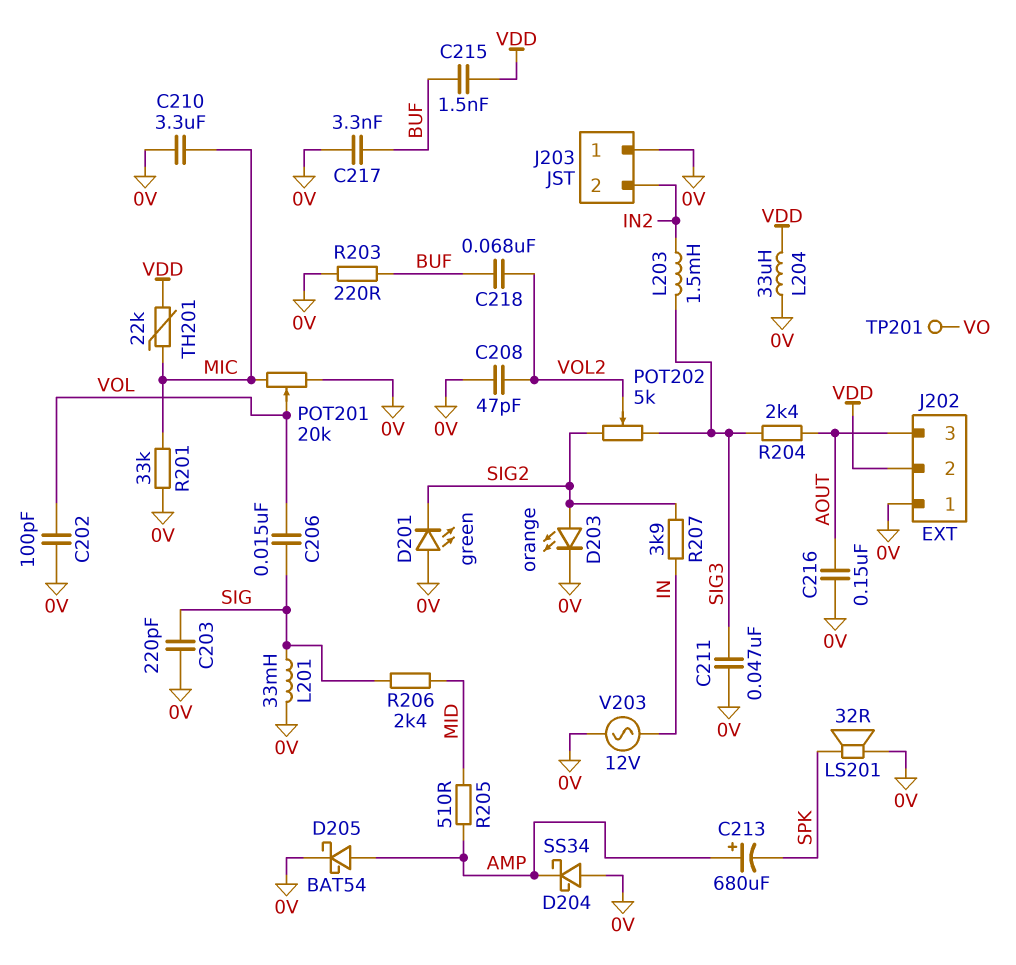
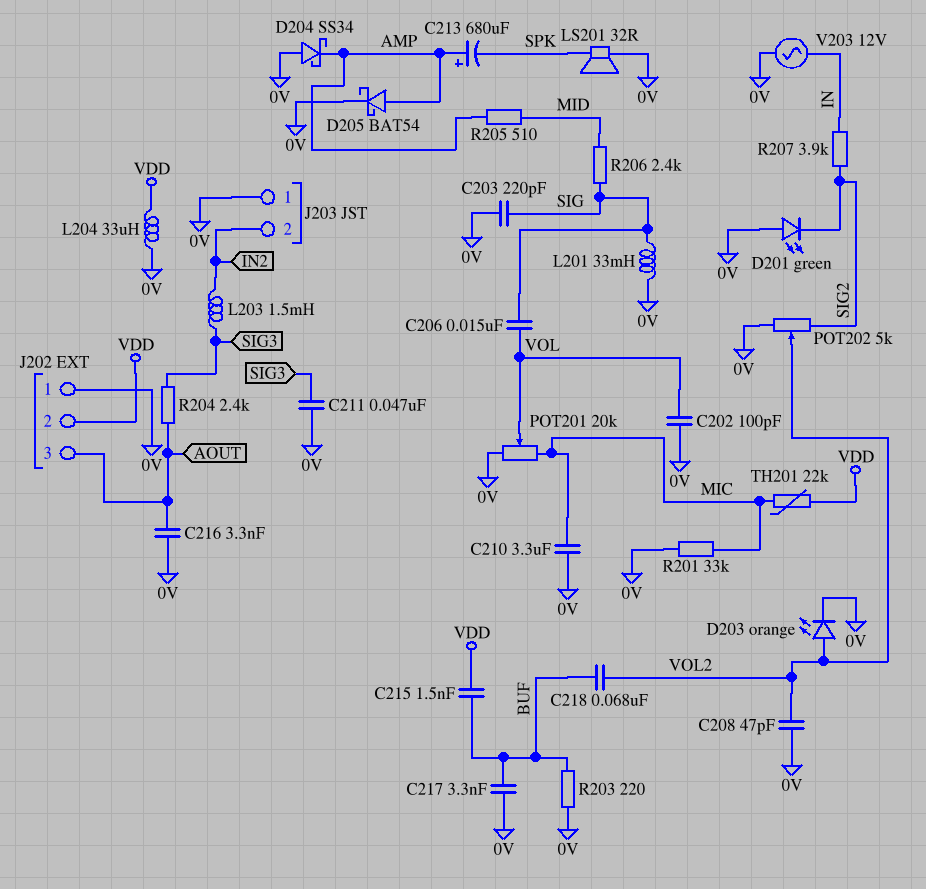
C216: 150nF (0V, AOUT) -> 3.3nF (0V, AOUT)
D203: LED orange (A SIG2, K 0V) -> LED orange (A VOL2, K 0V)
POT202: 5k (SIG2, SIG3, wiper VOL2) -> 5k (0V, SIG2, wiper VOL2)
TP201: test point (VO) -> none

